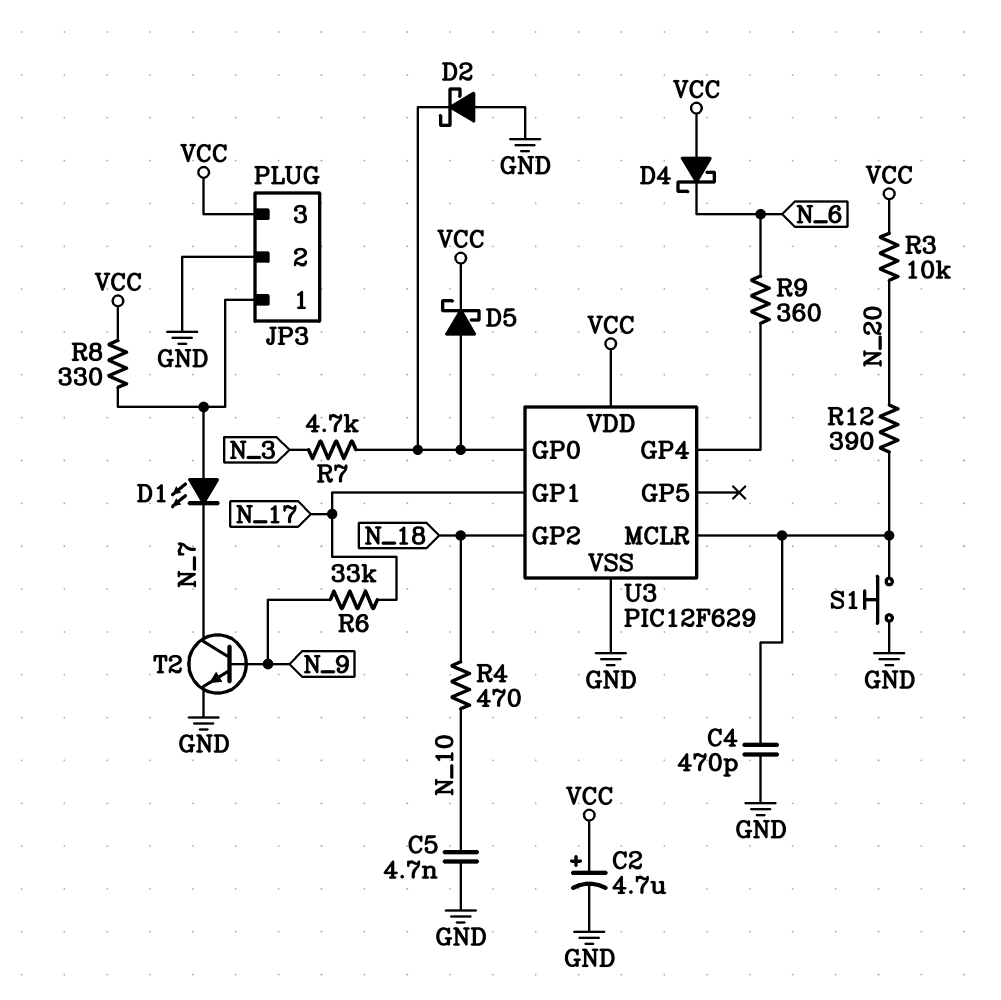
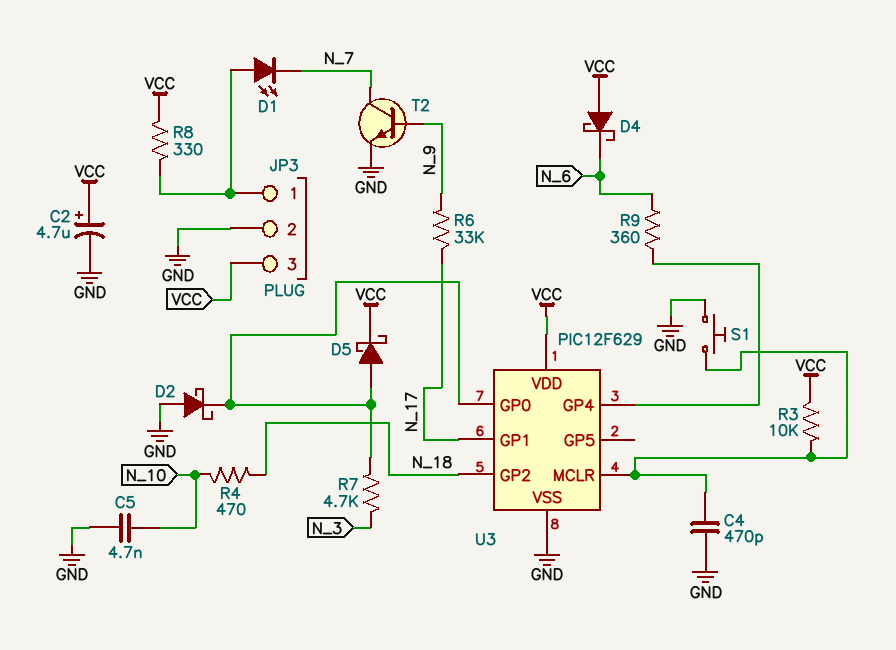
R3: 10k (N_20, VCC) -> 10k (U3/MCLR, VCC)
R12: 390 (N_20, U3/MCLR) -> none

